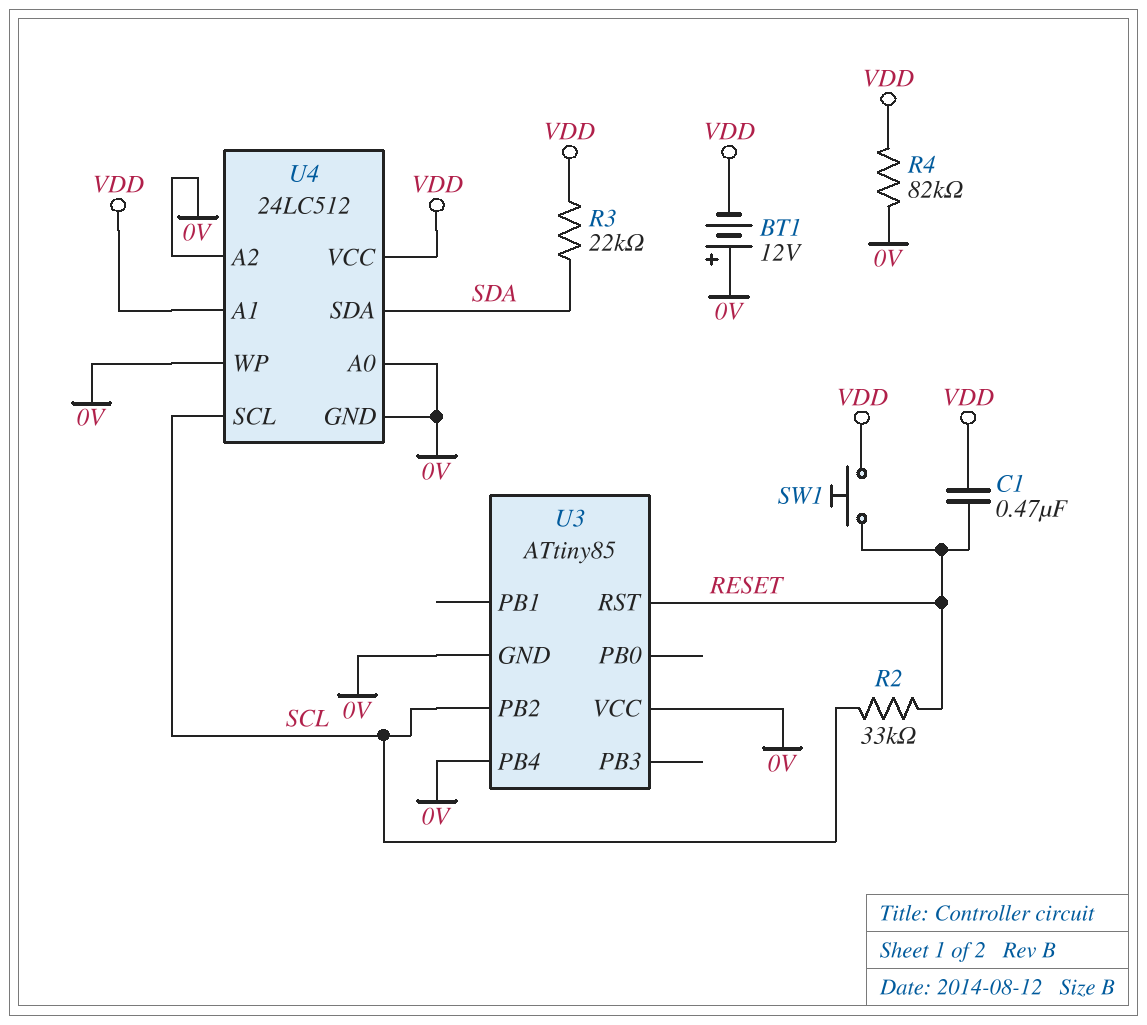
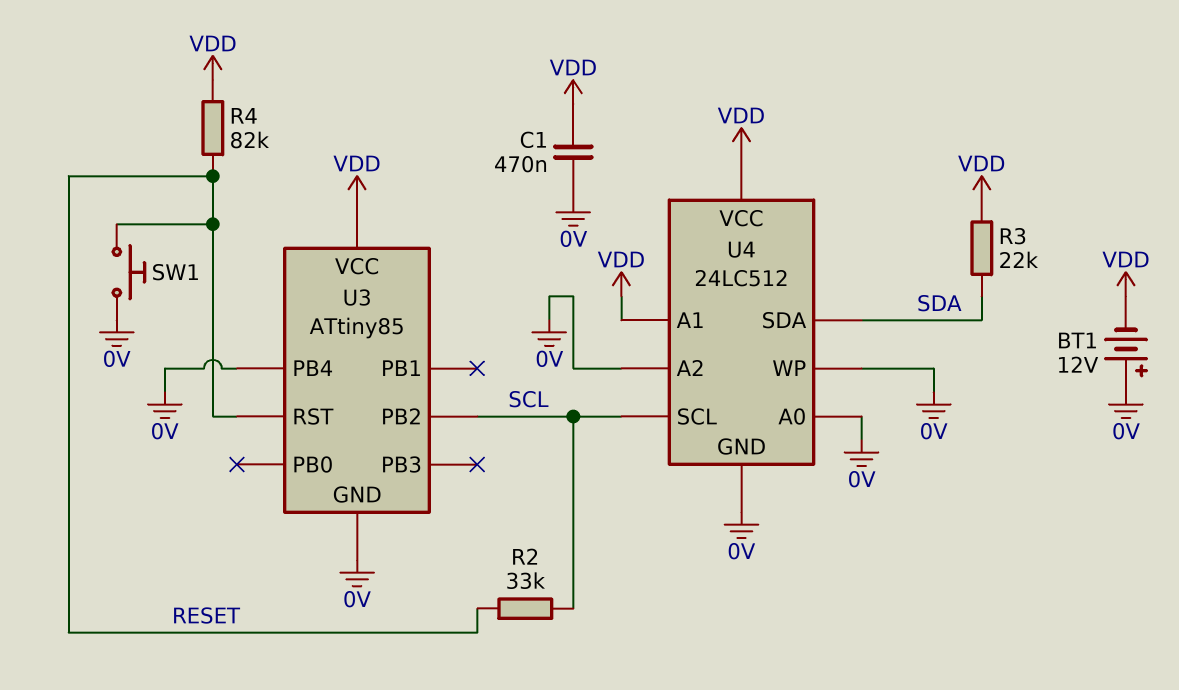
C1: 470nF (RESET, VDD) -> 470nF (0V, VDD)
R4: 82k (0V, VDD) -> 82k (RESET, VDD)
SW1: button (RESET, VDD) -> button (0V, RESET)
U3 pin VCC: 0V -> VDD

